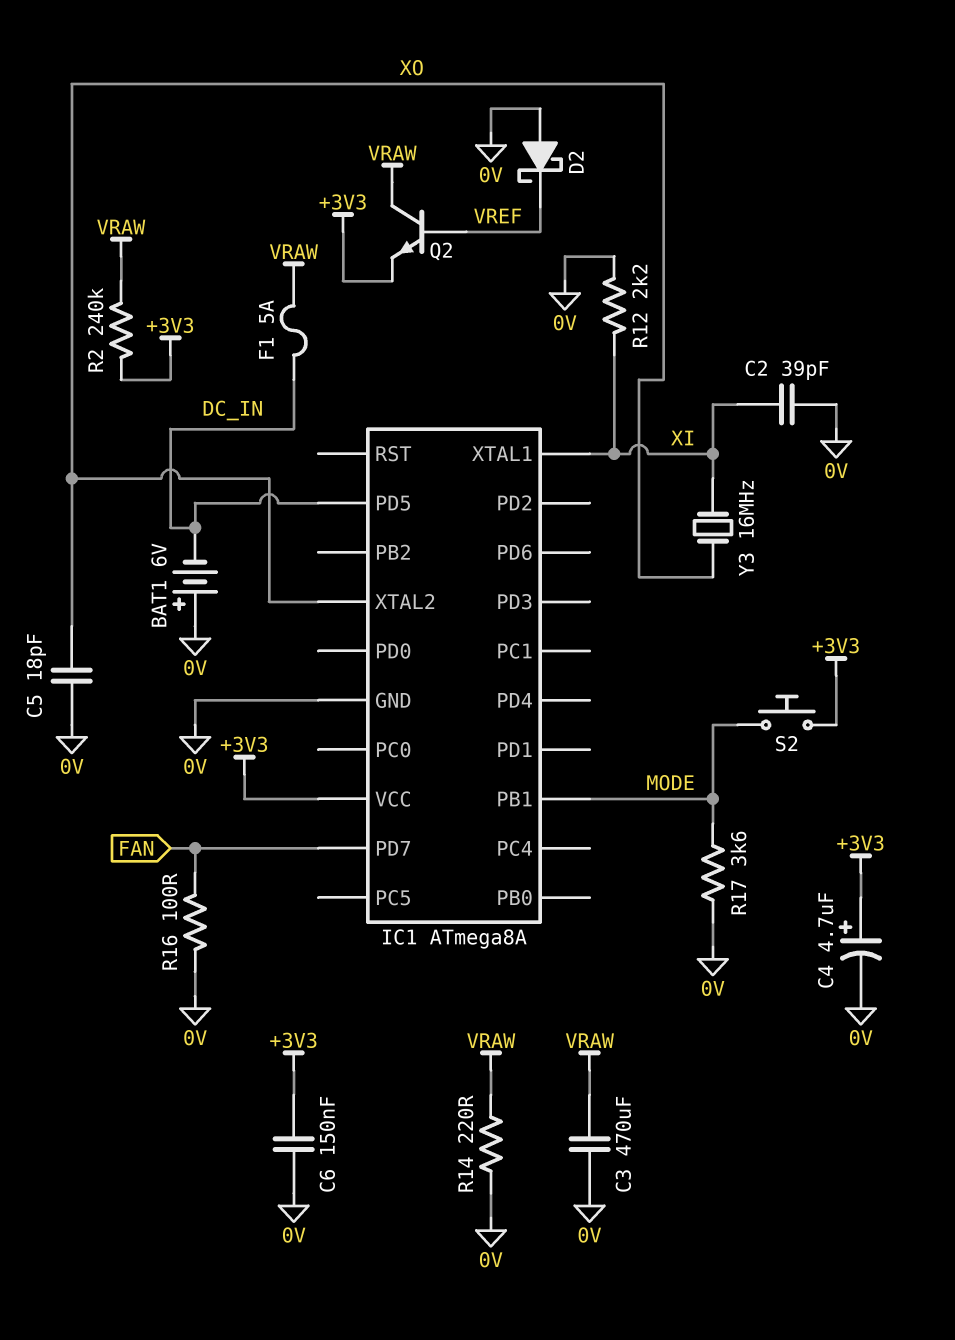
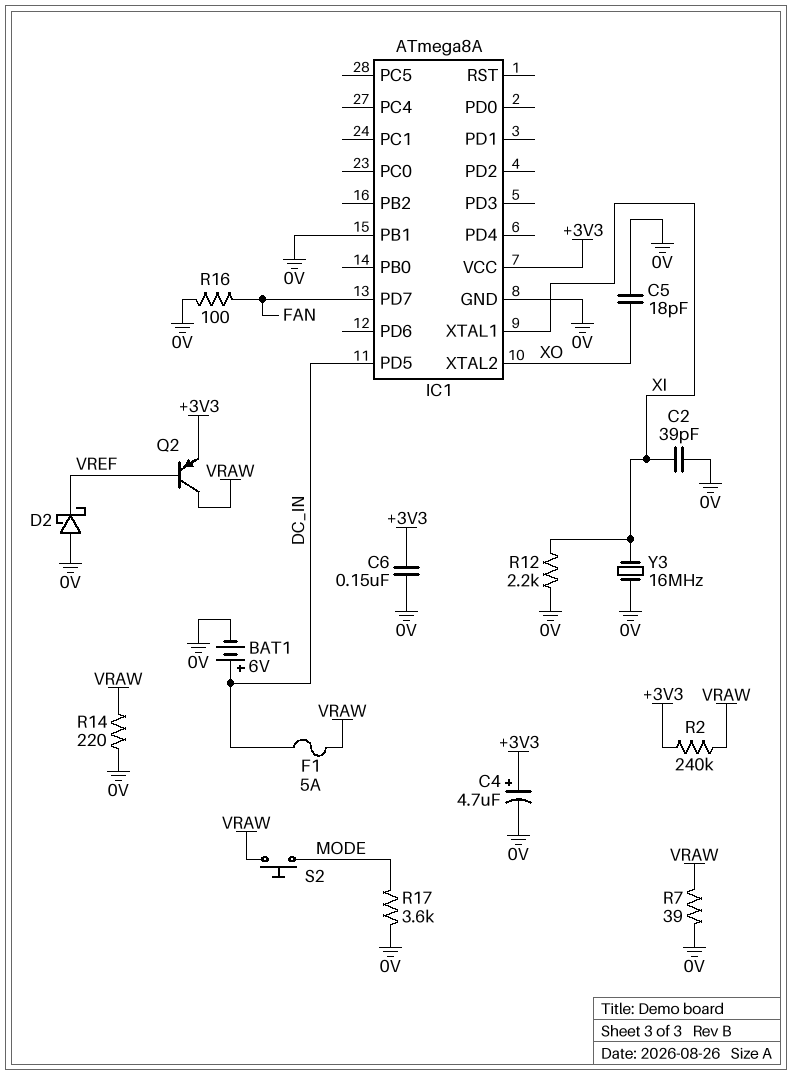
BAT1: 6V (plus 0V, minus DC_IN) -> 6V (plus DC_IN, minus 0V)
C3: 470uF (0V, VRAW) -> none
IC1 pin PB1: MODE -> 0V
Q2: NPN (B VREF, C VRAW, E +3V3) -> PNP (B VREF, C VRAW, E +3V3)
R7: none -> 39 (0V, VRAW)
S2: button (+3V3, MODE) -> button (MODE, VRAW)
Y3: 16MHz (XI, XO) -> 16MHz (0V, XI)

